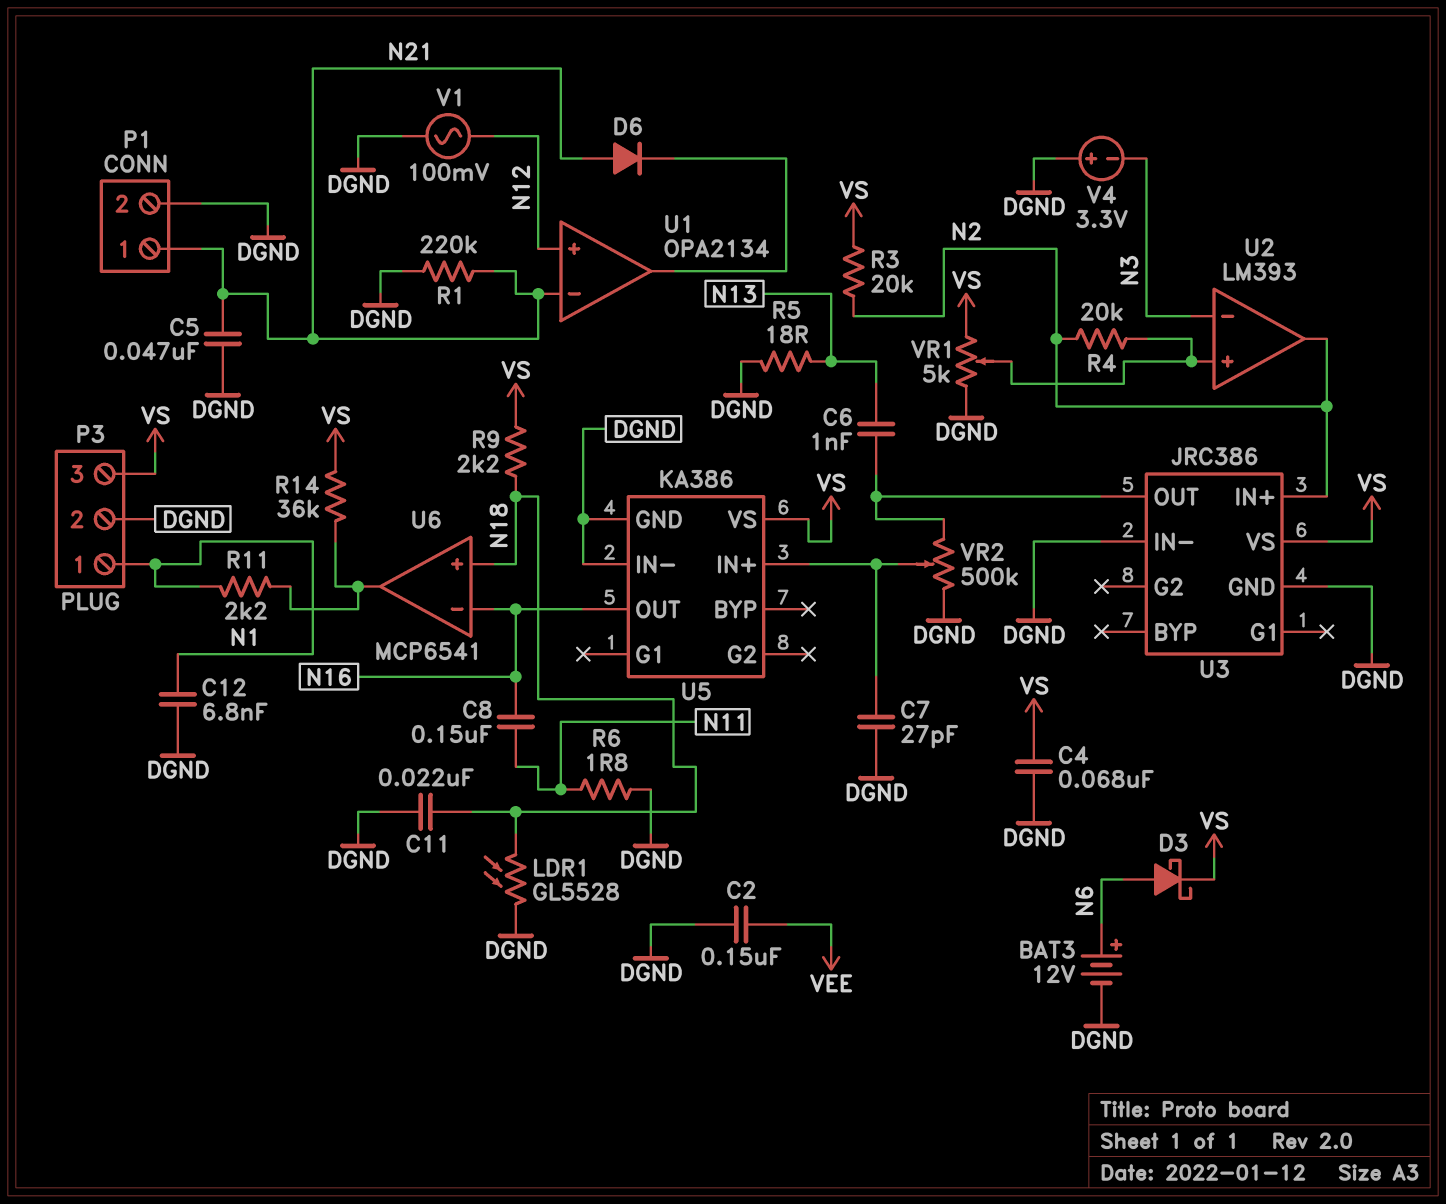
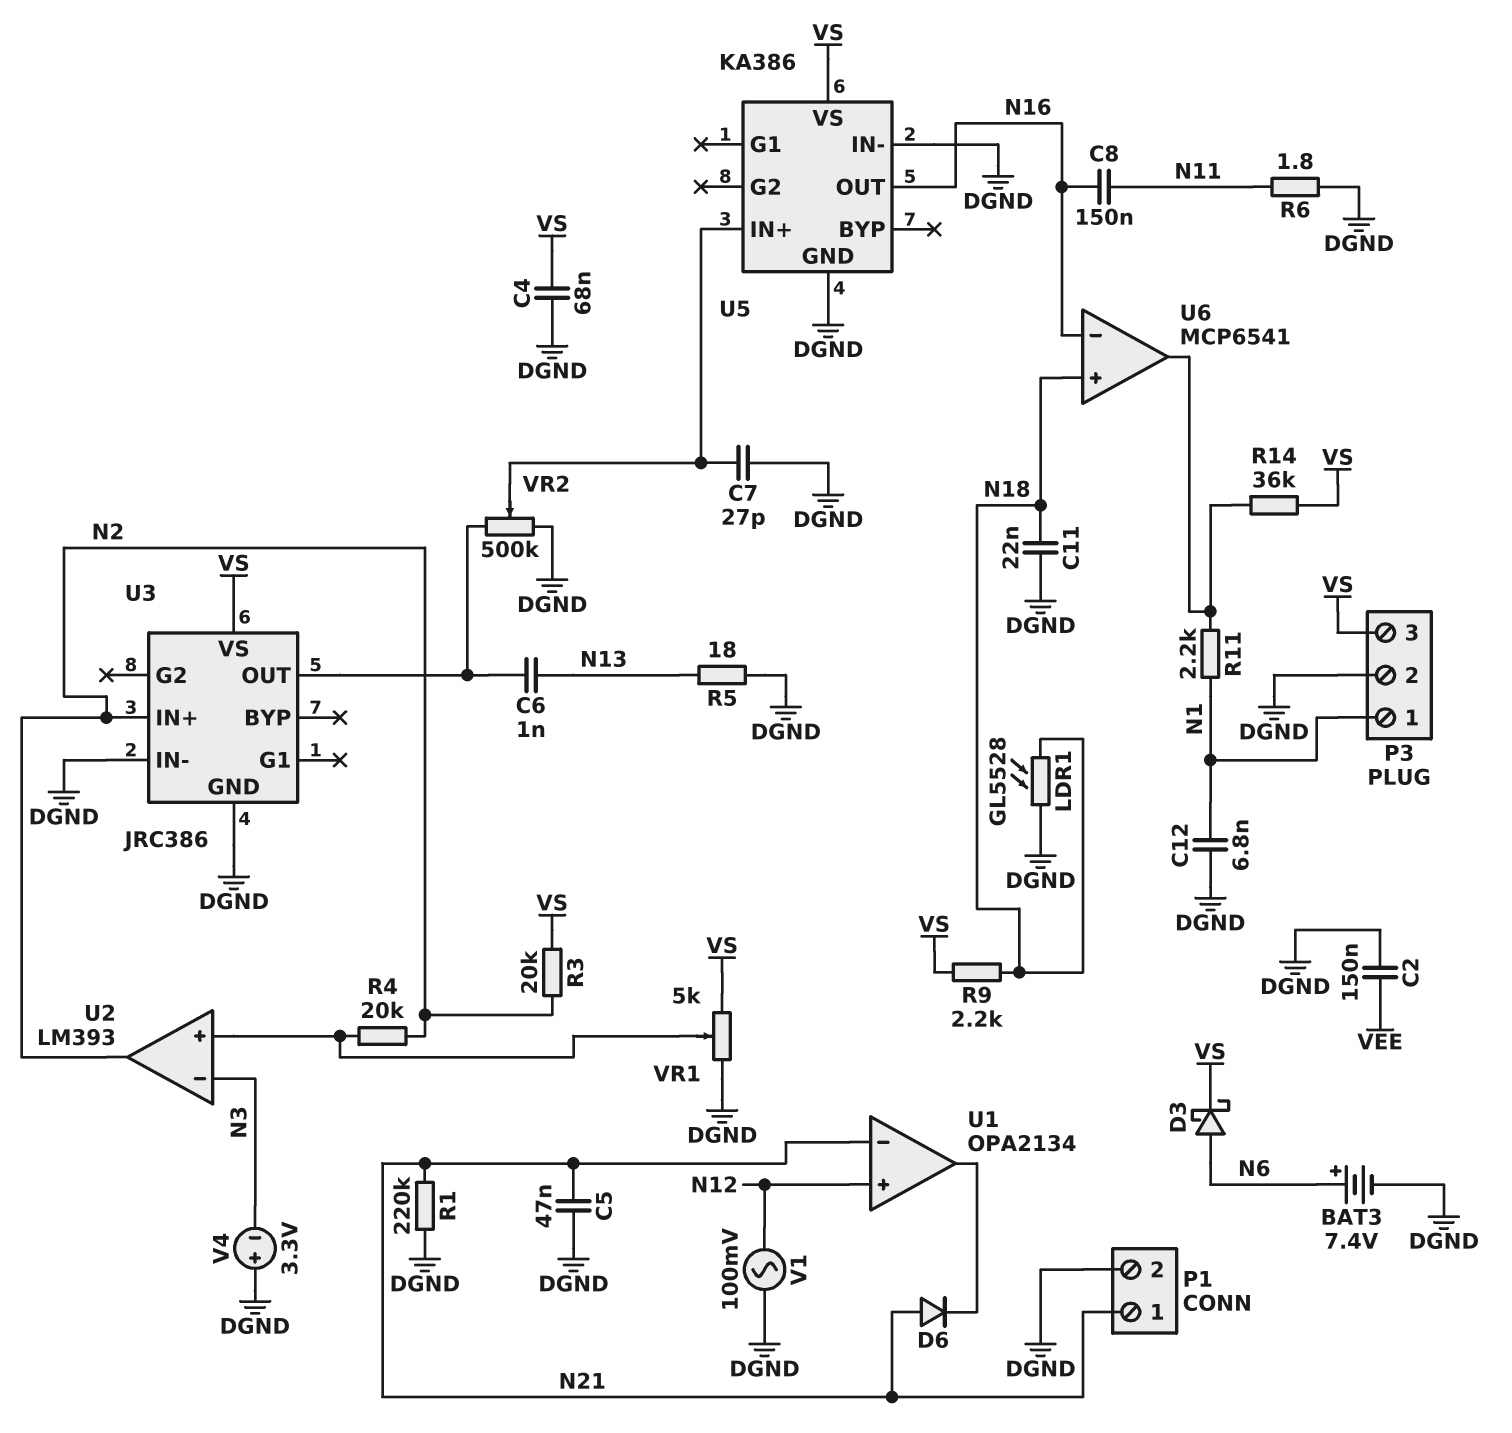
BAT3: 12V (plus N6, minus DGND) -> 7.4V (plus N6, minus DGND)

